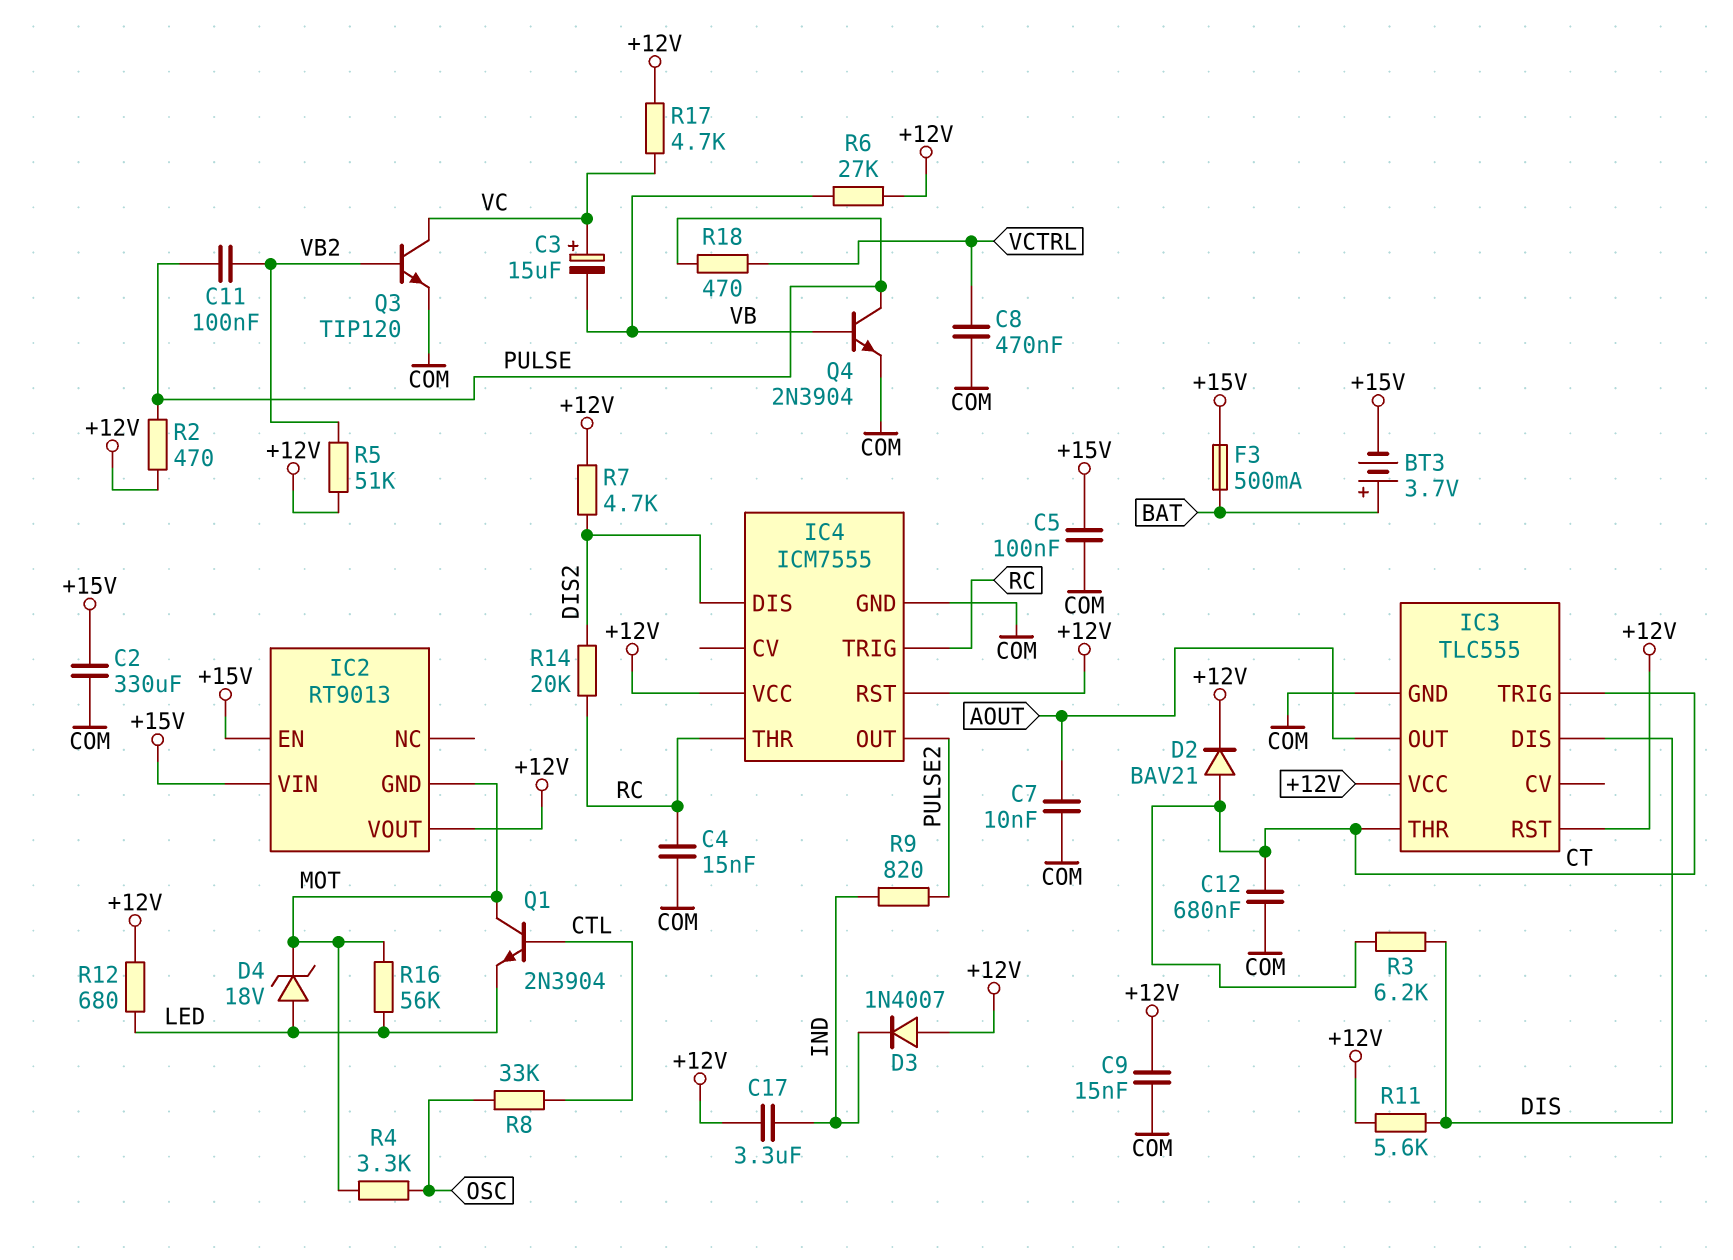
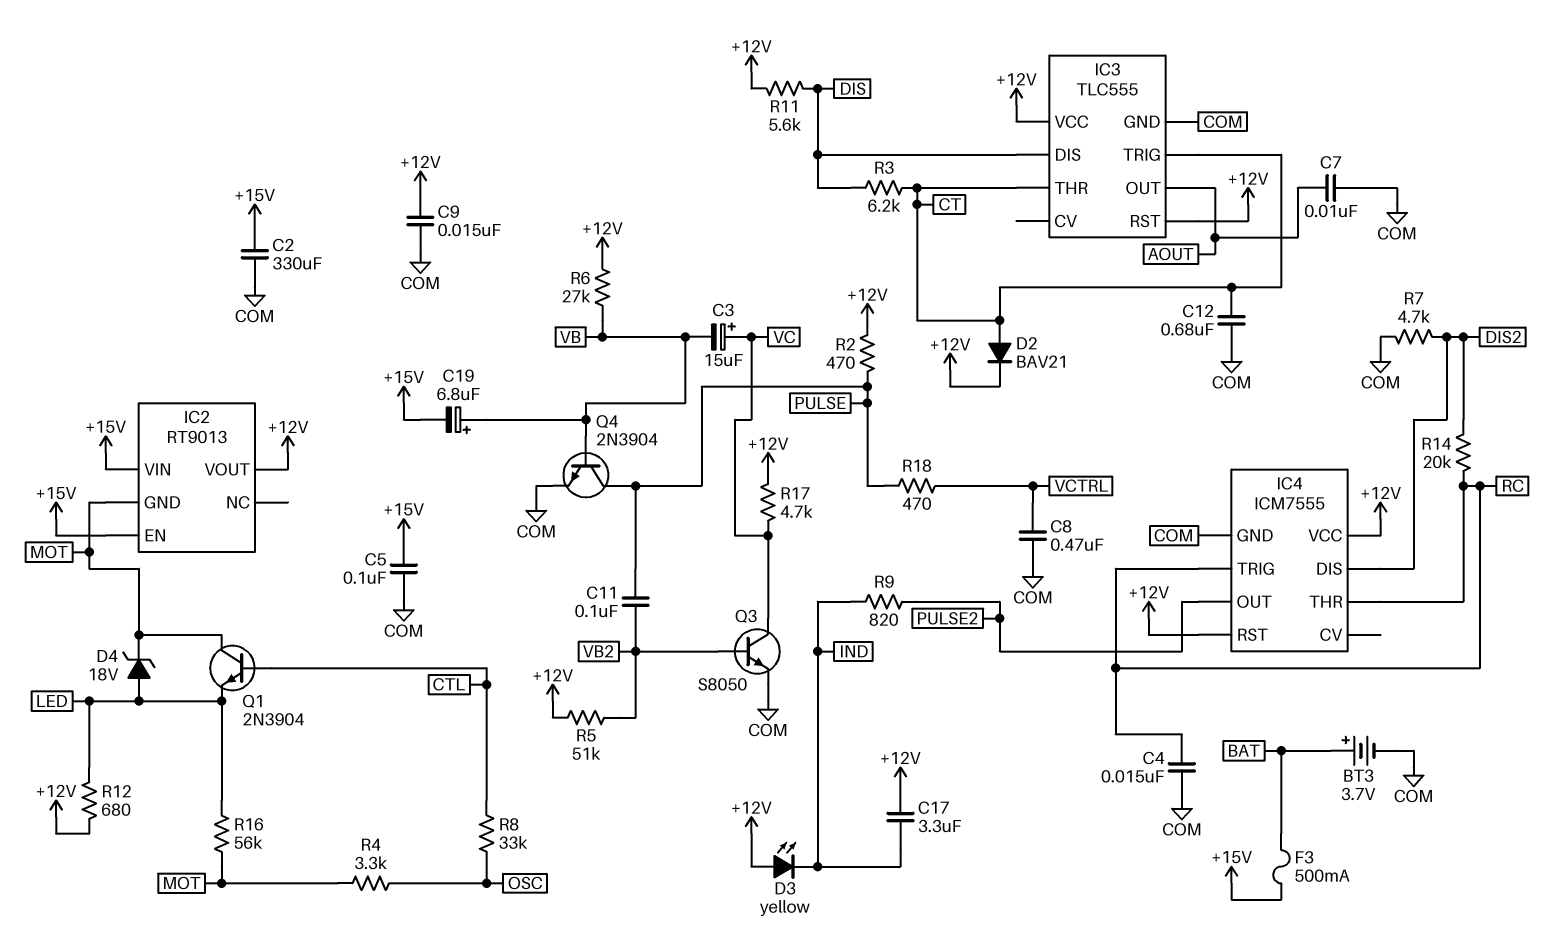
BT3: 3.7V (plus BAT, minus +15V) -> 3.7V (plus BAT, minus COM)
C19: none -> 6.8uF (plus VB, minus +15V)
D3: diode 1N4007 (A +12V, K IND) -> LED yellow (A +12V, K IND)
Q3: NPN TIP120 (B VB2, C VC, E COM) -> NPN S8050 (B VB2, C VC, E COM)
R7: 4.7k (+12V, DIS2) -> 4.7k (COM, DIS2)

